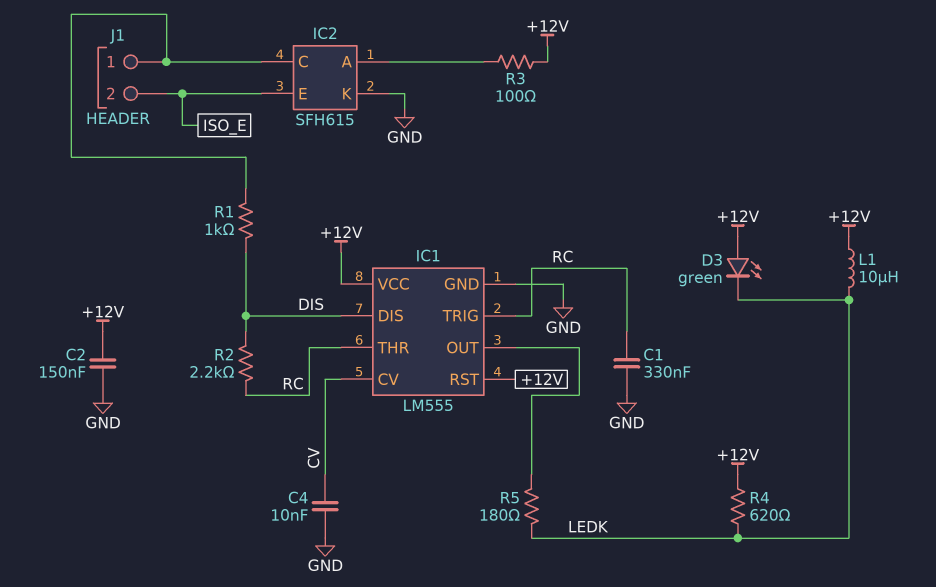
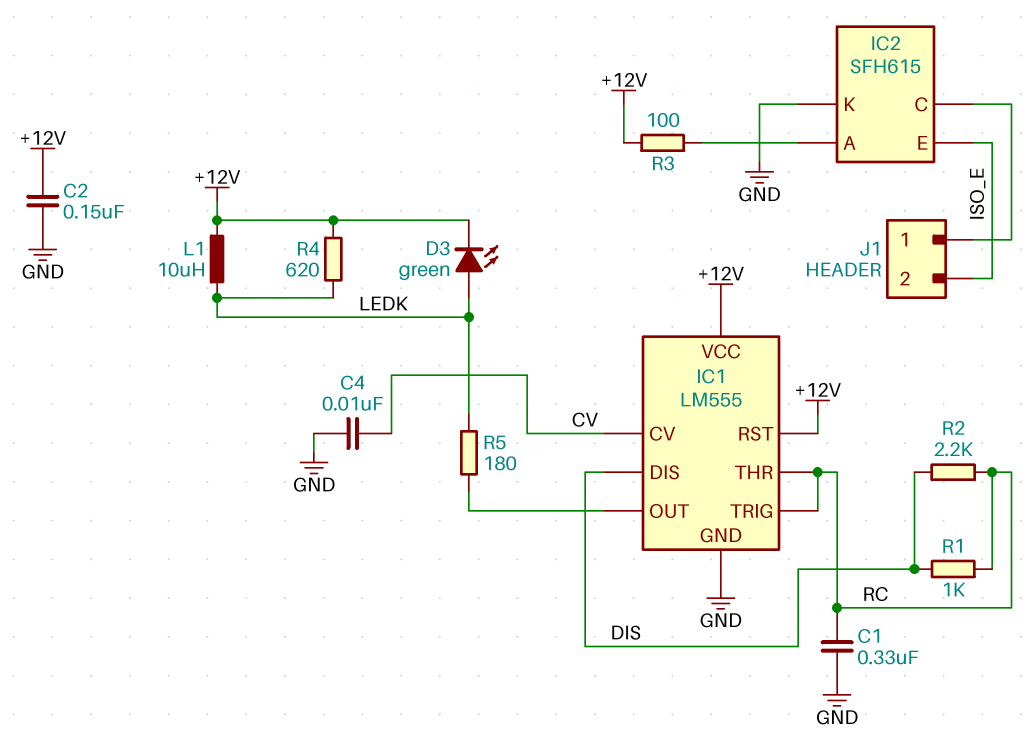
D3: LED green (A +12V, K LEDK) -> LED green (A LEDK, K +12V)
R1: 1k (DIS, IC2/C) -> 1k (DIS, RC)

